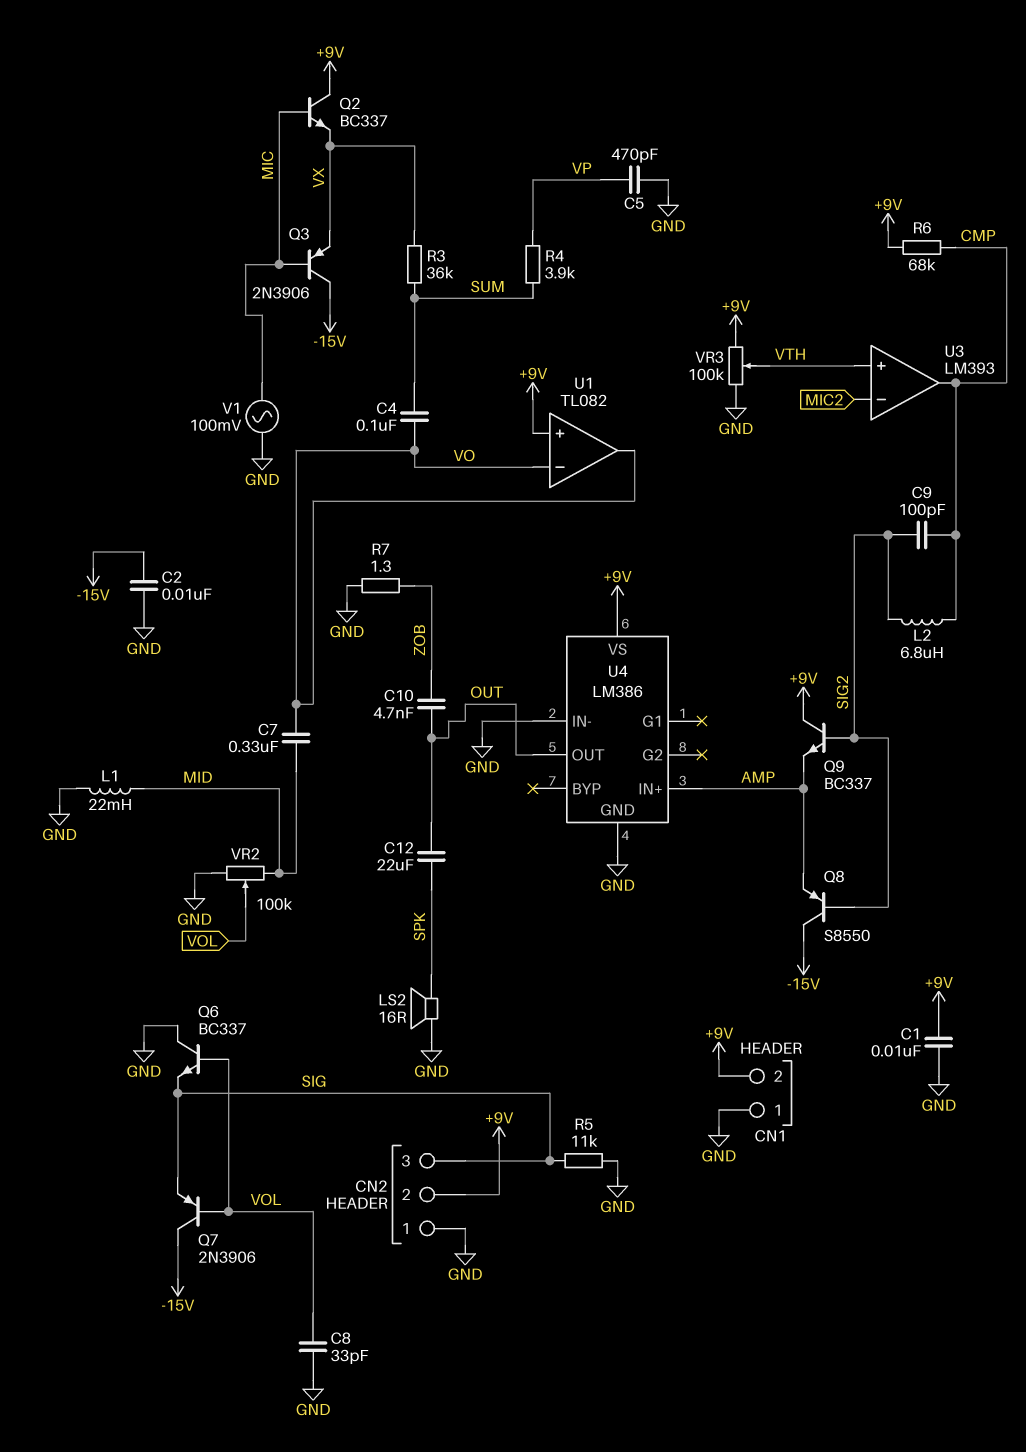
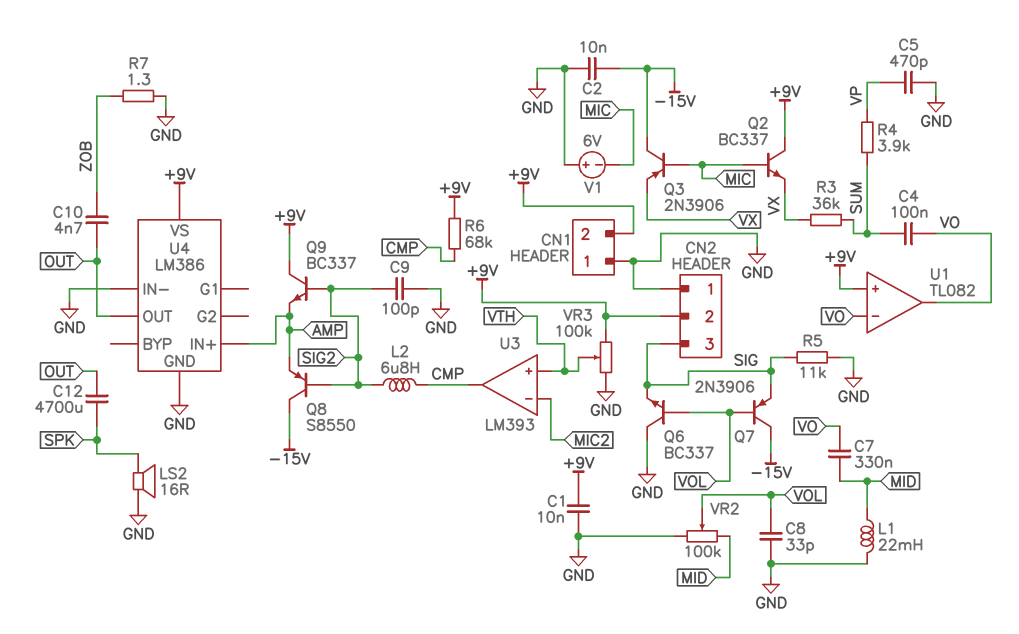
C9: 100pF (CMP, SIG2) -> 100pF (GND, SIG2)
C12: 22uF (OUT, SPK) -> 4700uF (OUT, SPK)
V1: AC 100mV (GND, MIC) -> 6V (plus GND, minus MIC)

